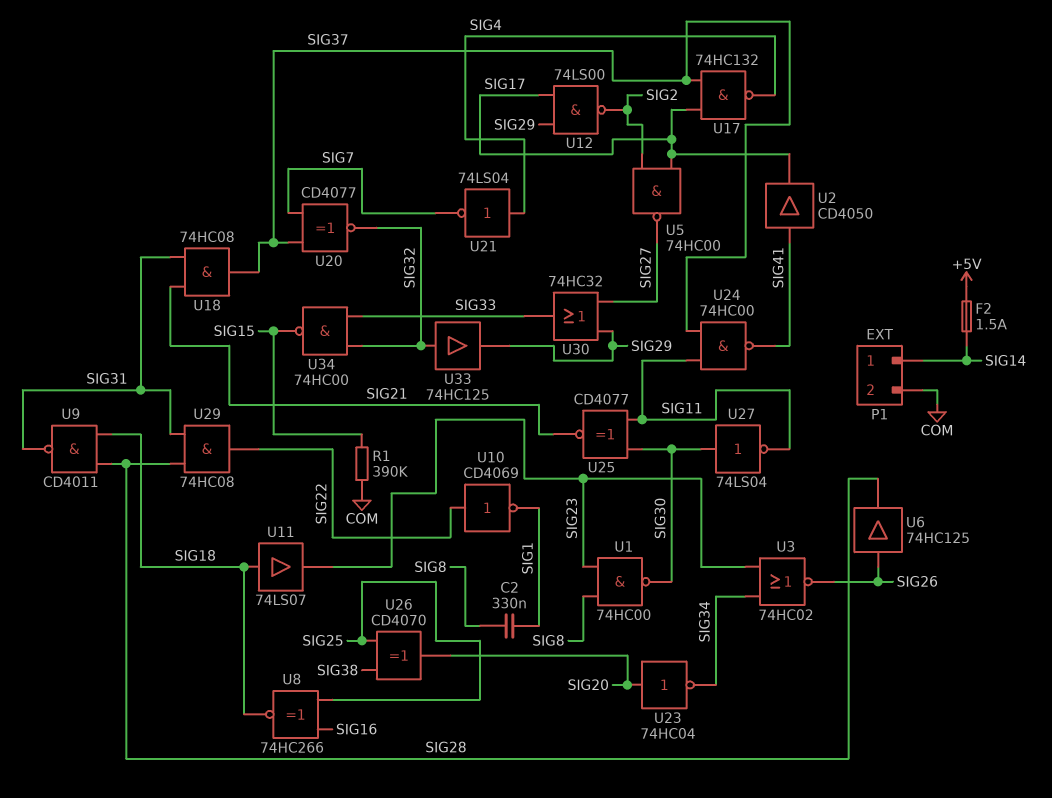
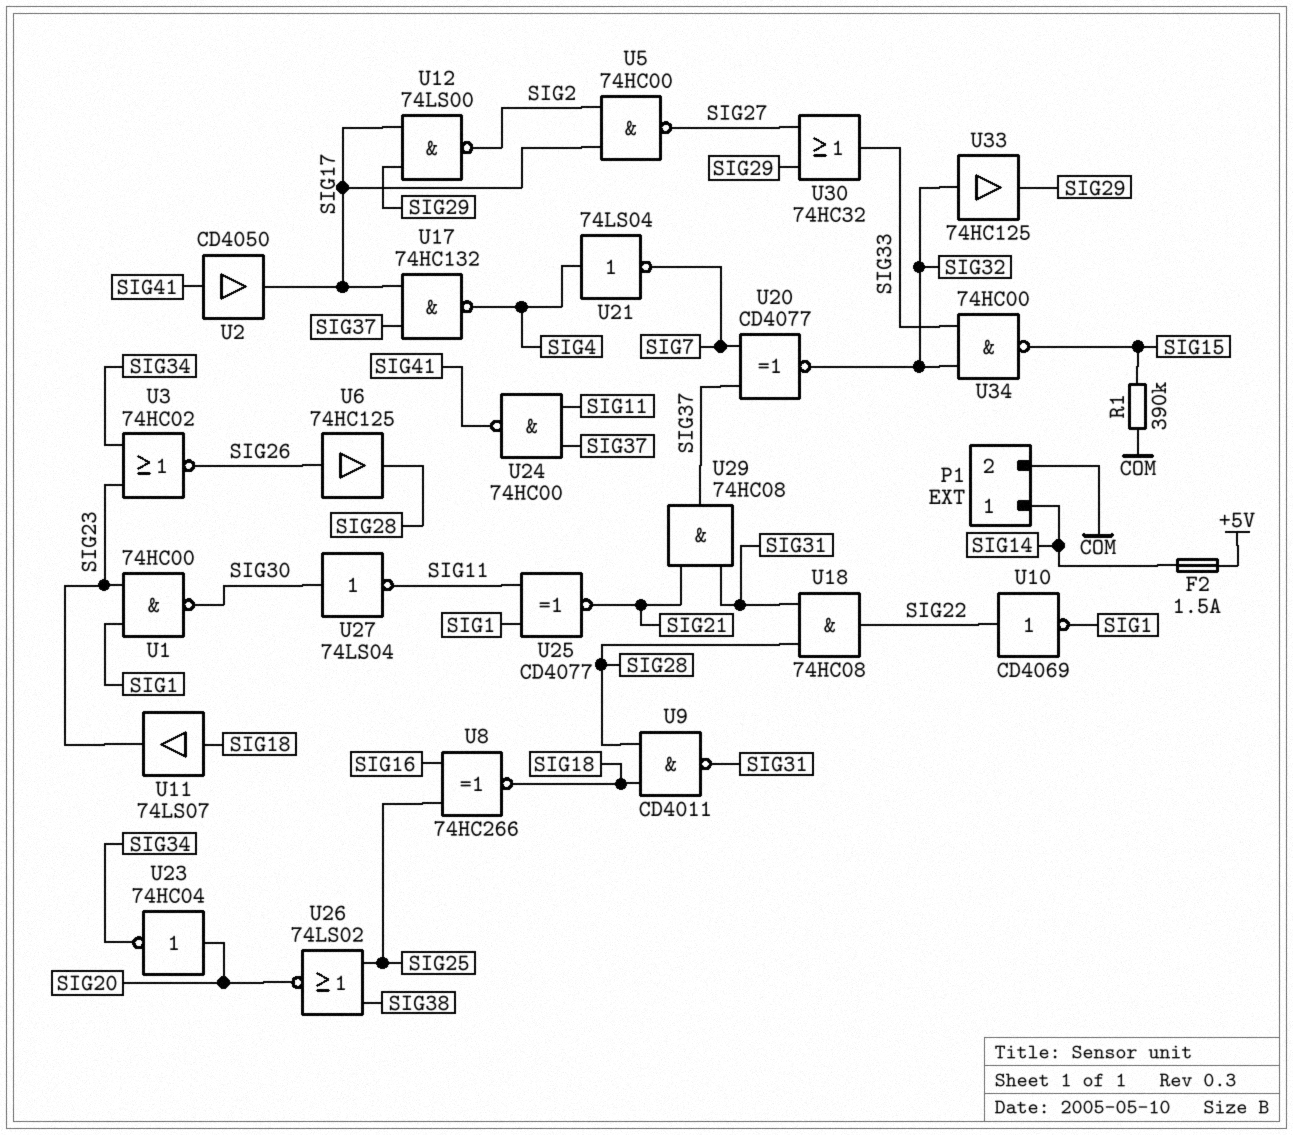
C2: 330nF (SIG1, SIG8) -> none
U1: NAND 74HC00 (in SIG8, in SIG23, out SIG30) -> NAND 74HC00 (in SIG1, in SIG23, out SIG30)
U18: AND 74HC08 (in SIG21, in SIG31, out SIG37) -> AND 74HC08 (in SIG28, in SIG31, out SIG22)
U25: XNOR CD4077 (in SIG11, in SIG30, out SIG21) -> XNOR CD4077 (in SIG1, in SIG11, out SIG21)
U26: XOR CD4070 (in SIG25, in SIG38, out SIG20) -> NOR 74LS02 (in SIG25, in SIG38, out SIG20)
U29: AND 74HC08 (in SIG28, in SIG31, out SIG22) -> AND 74HC08 (in SIG21, in SIG31, out SIG37)

